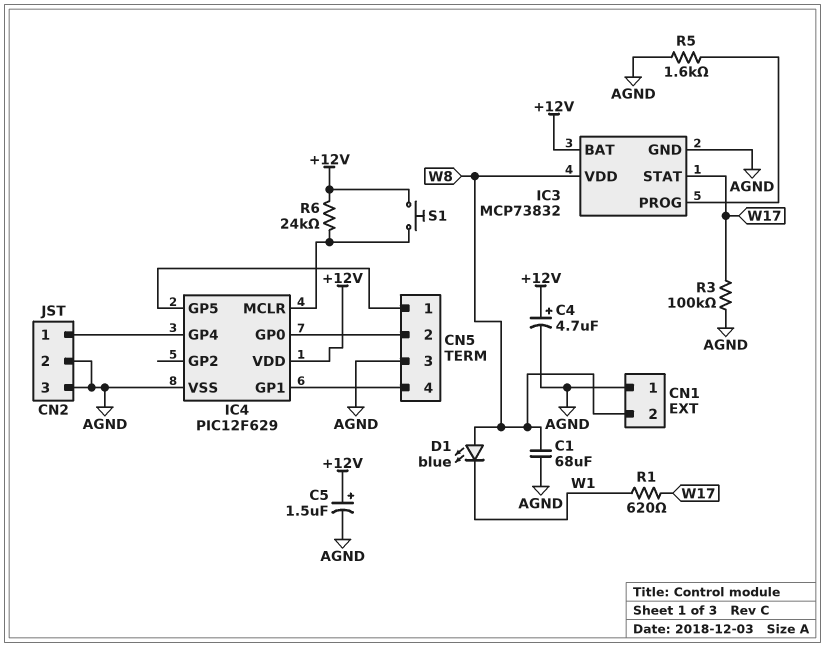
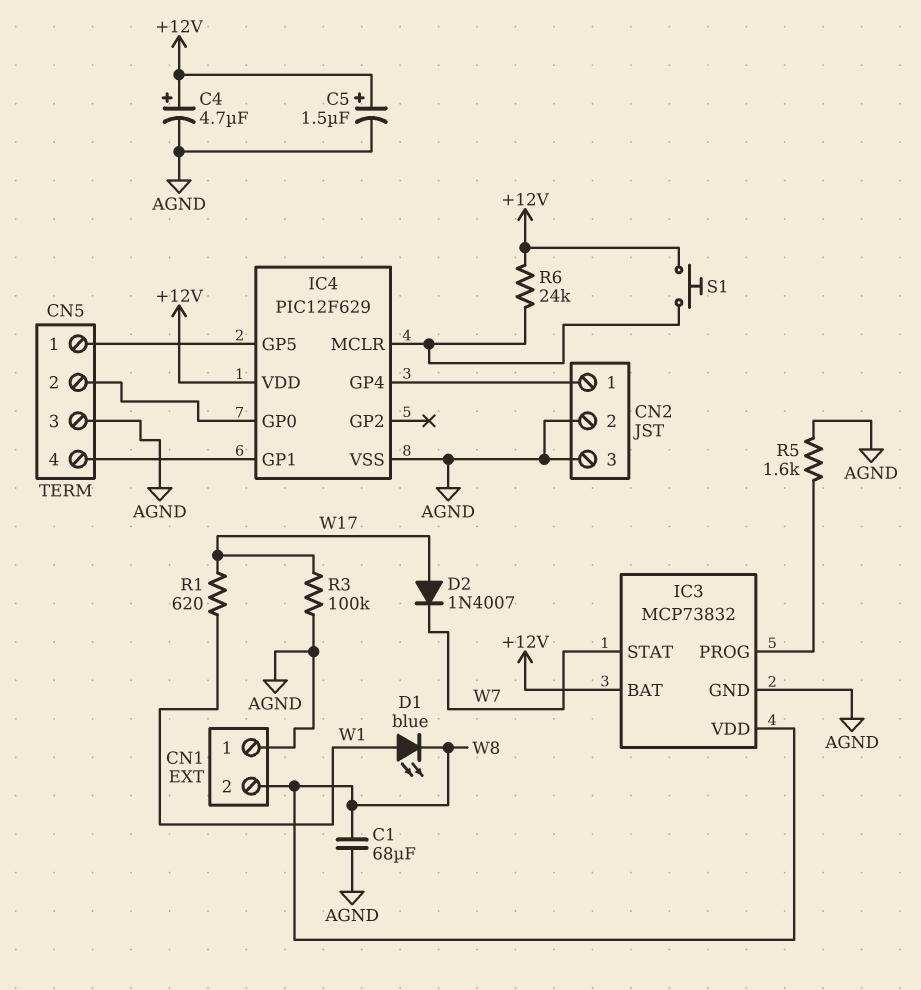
D1: LED blue (A W8, K W1) -> LED blue (A W1, K W8)
D2: none -> diode 1N4007 (A W17, K W7)
IC3 pin STAT: W17 -> W7

